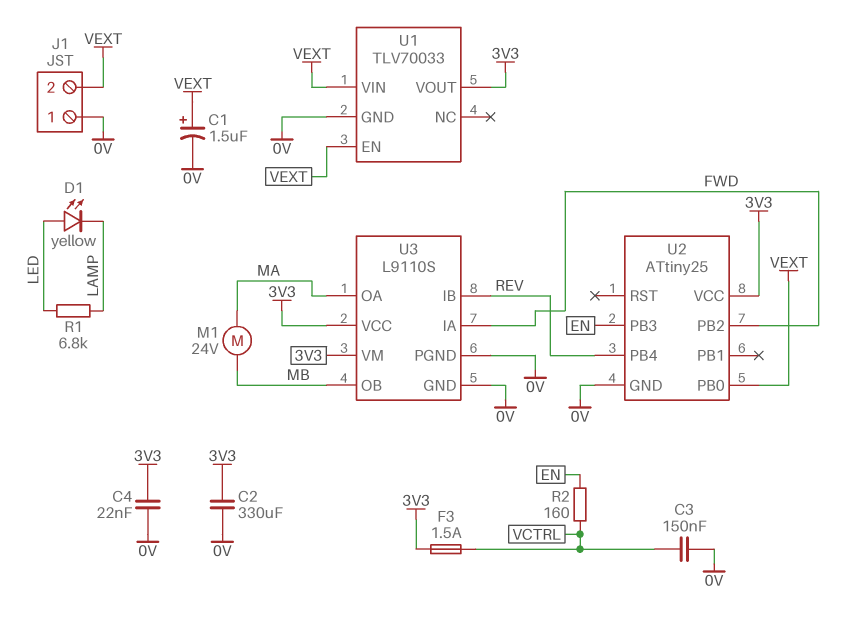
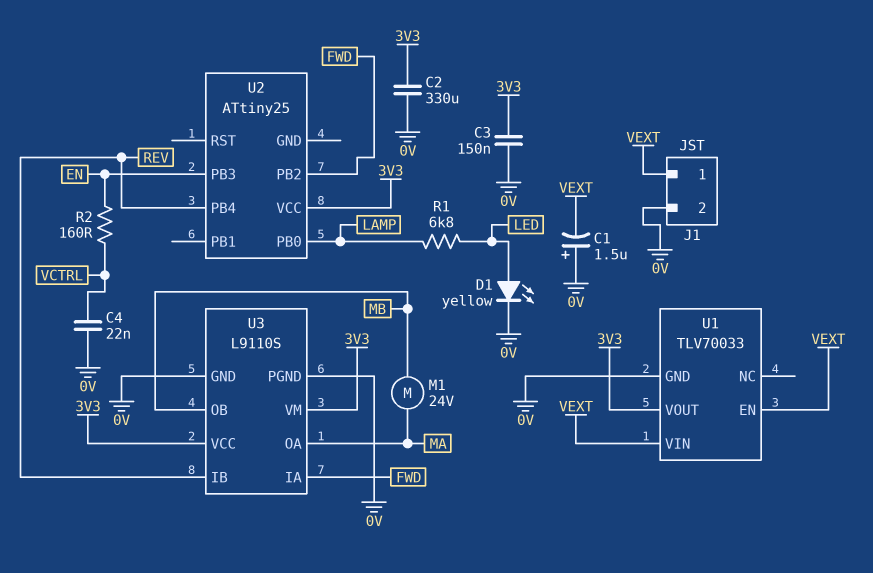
C1: 1.5uF (plus VEXT, minus 0V) -> 1.5uF (plus 0V, minus VEXT)
C3: 150nF (0V, VCTRL) -> 150nF (0V, 3V3)
C4: 22nF (0V, 3V3) -> 22nF (0V, VCTRL)
D1: LED yellow (A LED, K LAMP) -> LED yellow (A LED, K 0V)
F3: 1.5A (3V3, VCTRL) -> none
J1 pin 1: 0V -> VEXT
J1 pin 2: VEXT -> 0V
U2 pin GND: 0V -> none
U2 pin PB0: VEXT -> LAMP

